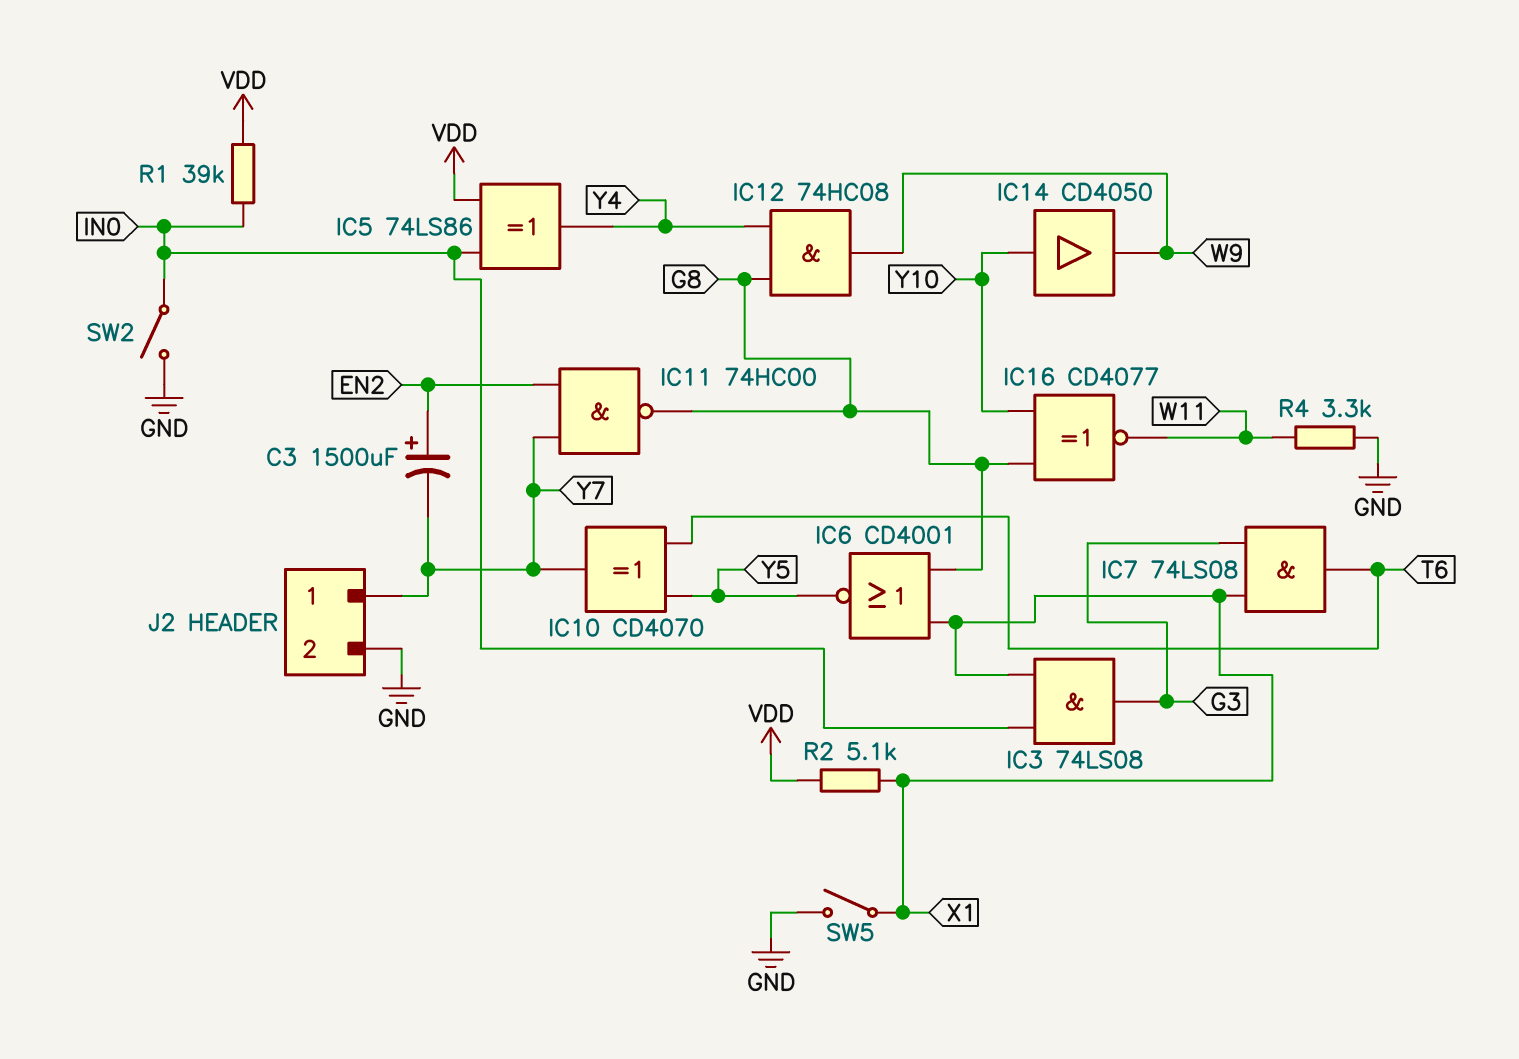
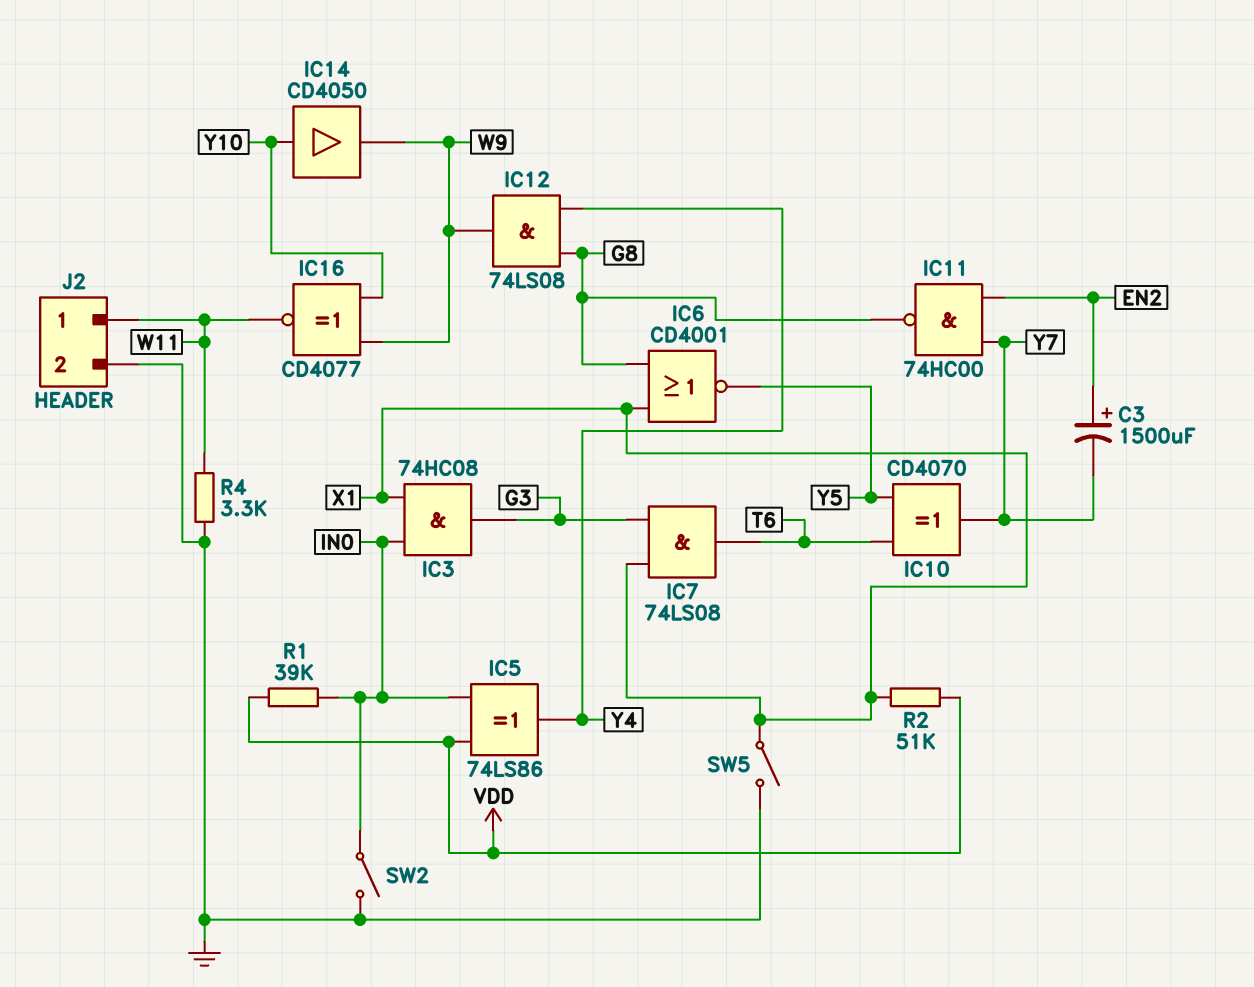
IC3: AND 74LS08 (in IN0, in X1, out G3) -> AND 74HC08 (in IN0, in X1, out G3)
IC12: AND 74HC08 (in G8, in Y4, out W9) -> AND 74LS08 (in G8, in Y4, out W9)
IC16: XNOR CD4077 (in G8, in Y10, out W11) -> XNOR CD4077 (in W9, in Y10, out W11)
J2 pin 1: Y7 -> W11
R2: 5.1k (VDD, X1) -> 51k (VDD, X1)

